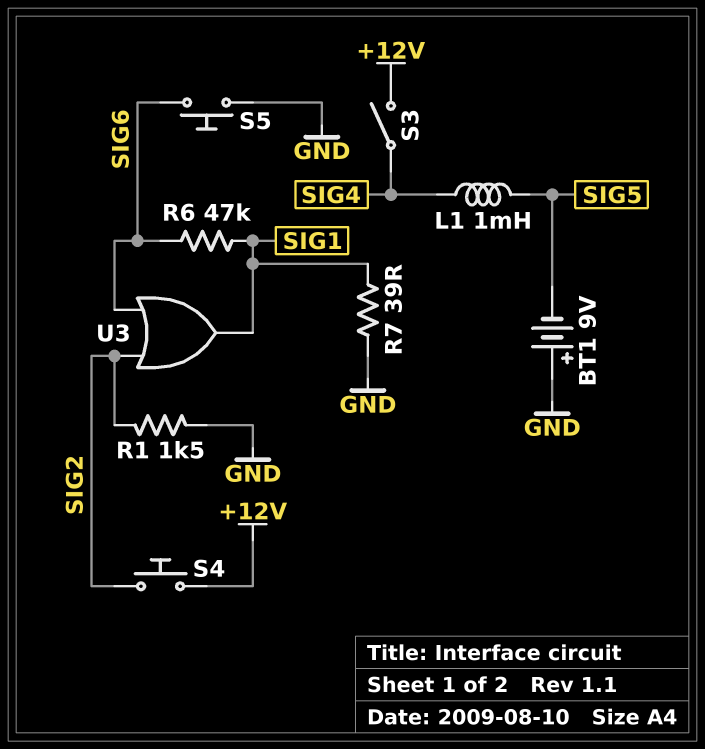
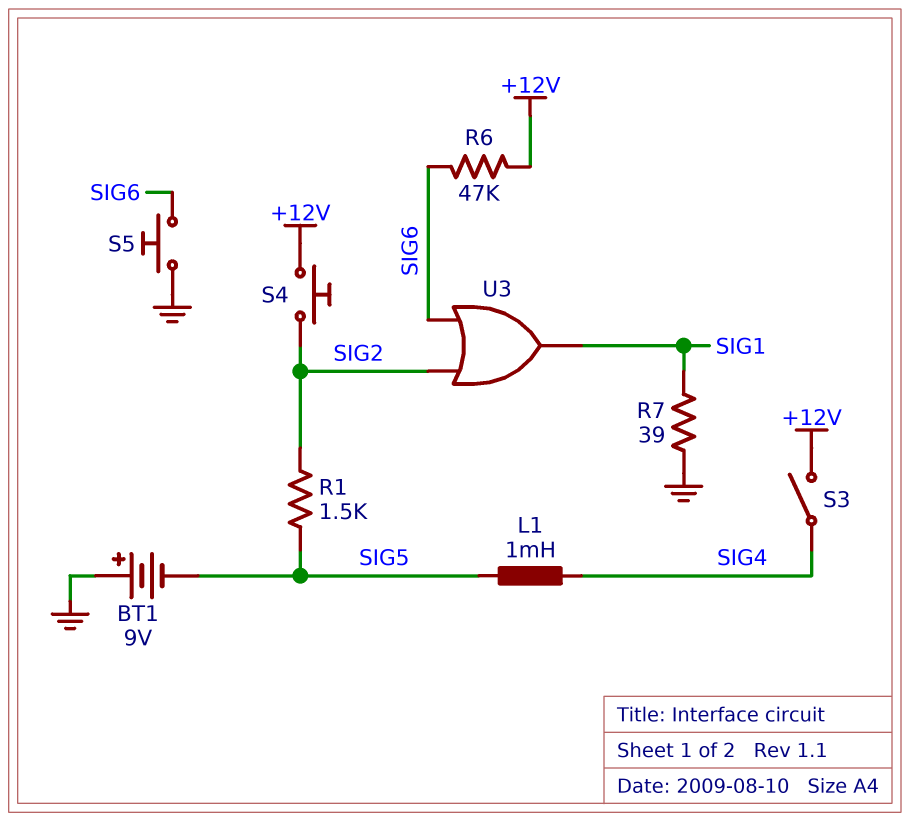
R1: 1.5k (GND, SIG2) -> 1.5k (SIG2, SIG5)
R6: 47k (SIG1, SIG6) -> 47k (+12V, SIG6)

